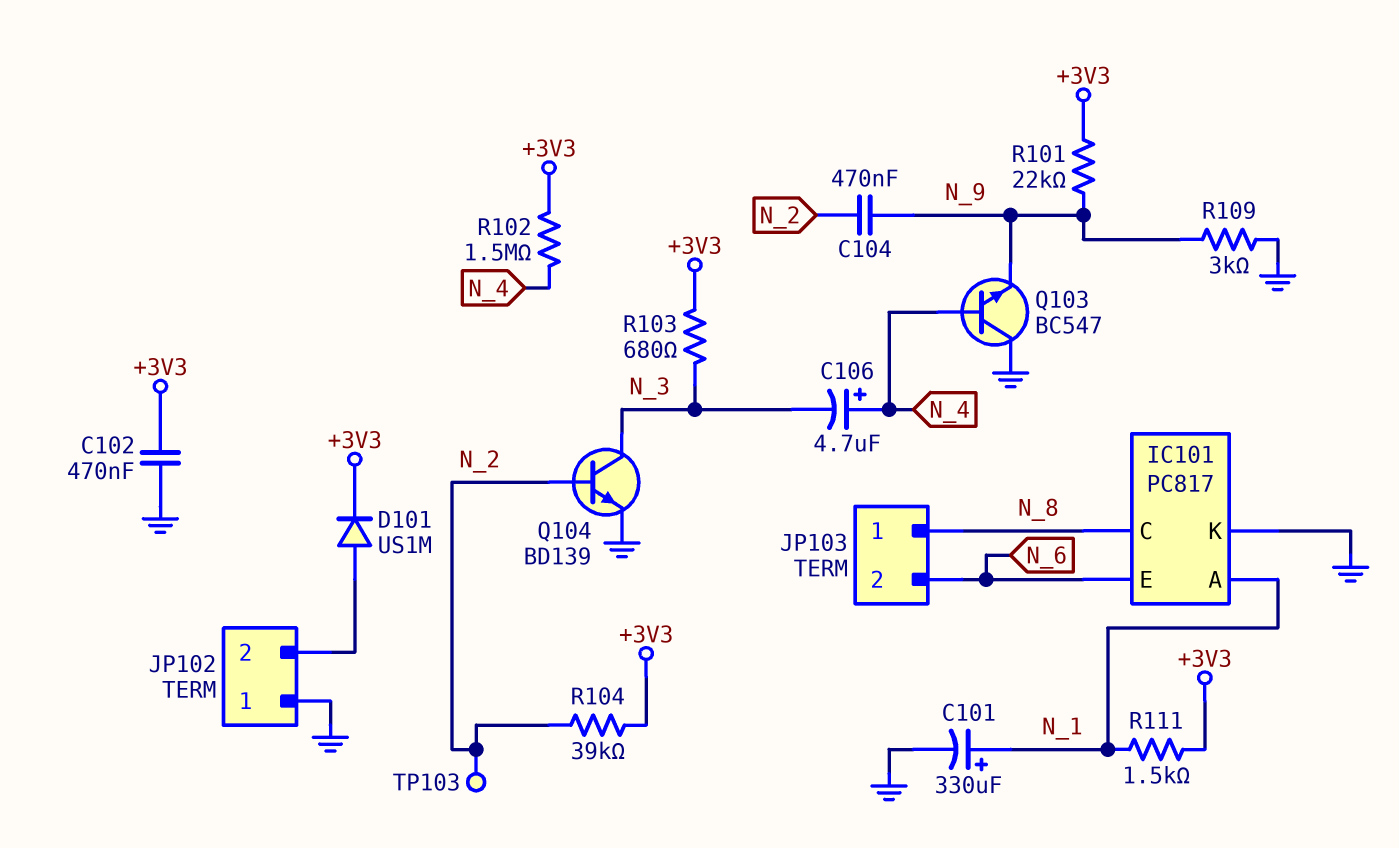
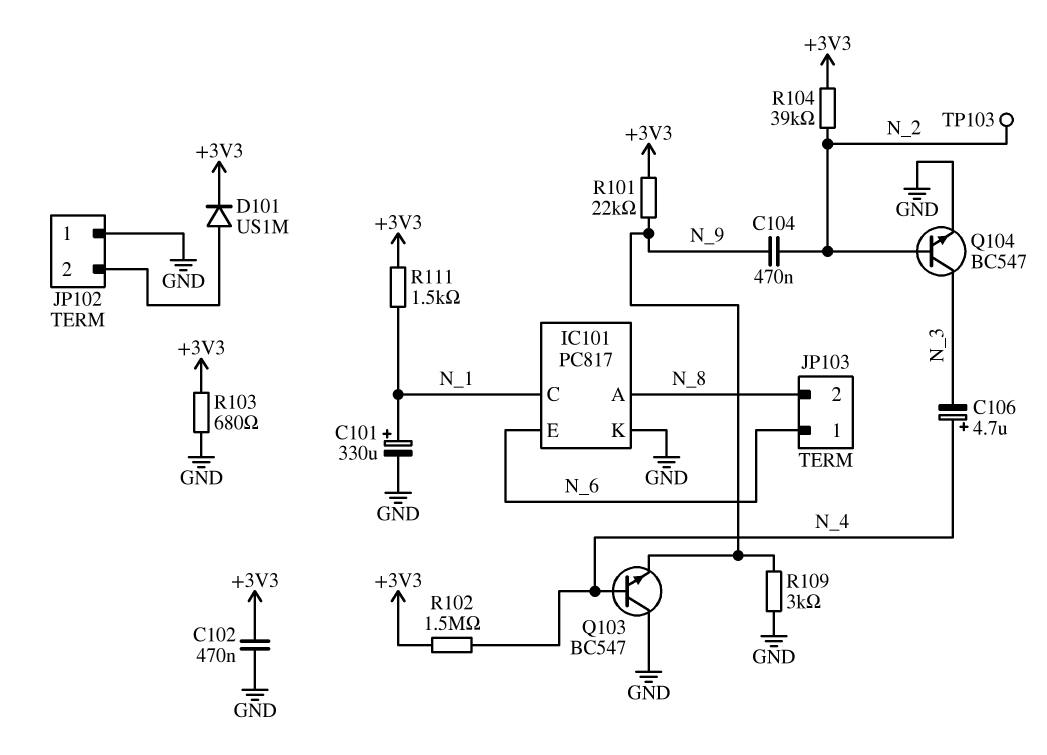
IC101 pin A: N_1 -> N_8
IC101 pin C: N_8 -> N_1
JP103 pin 1: N_8 -> N_6
JP103 pin 2: N_6 -> N_8
Q104: NPN BD139 (B N_2, C N_3, E GND) -> NPN BC547 (B N_2, C N_3, E GND)
R103: 680 (+3V3, N_3) -> 680 (+3V3, GND)

